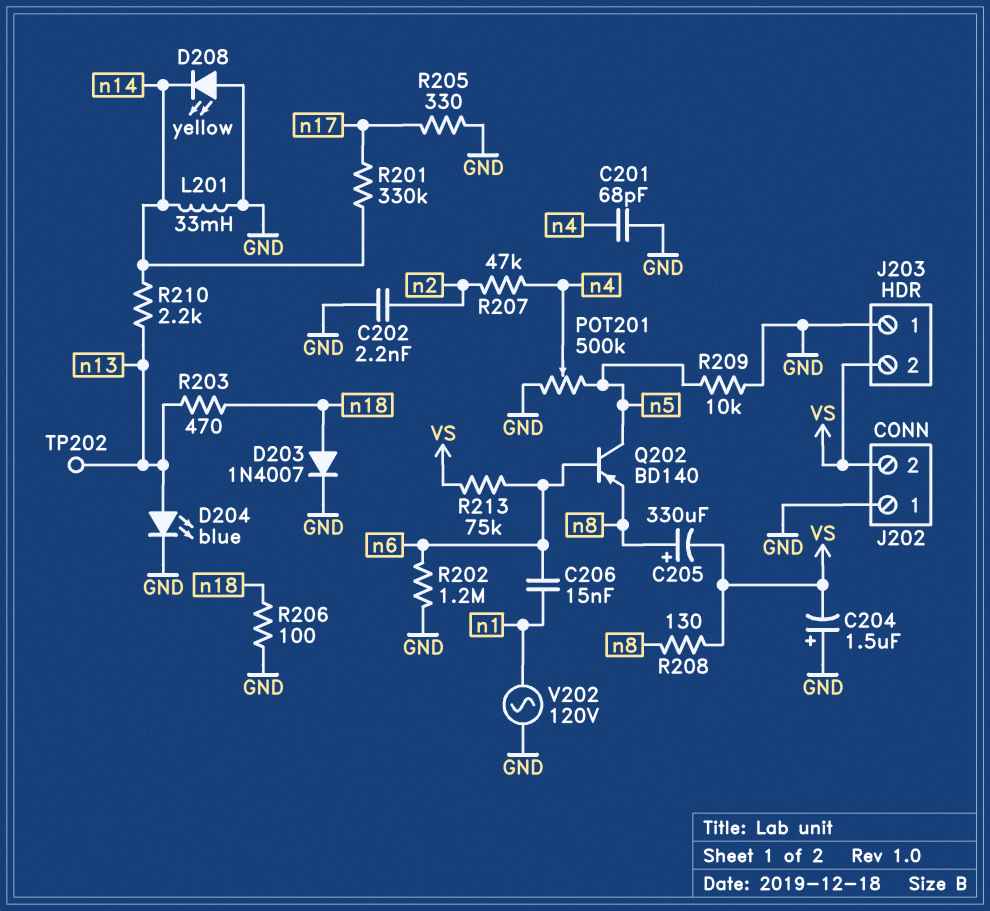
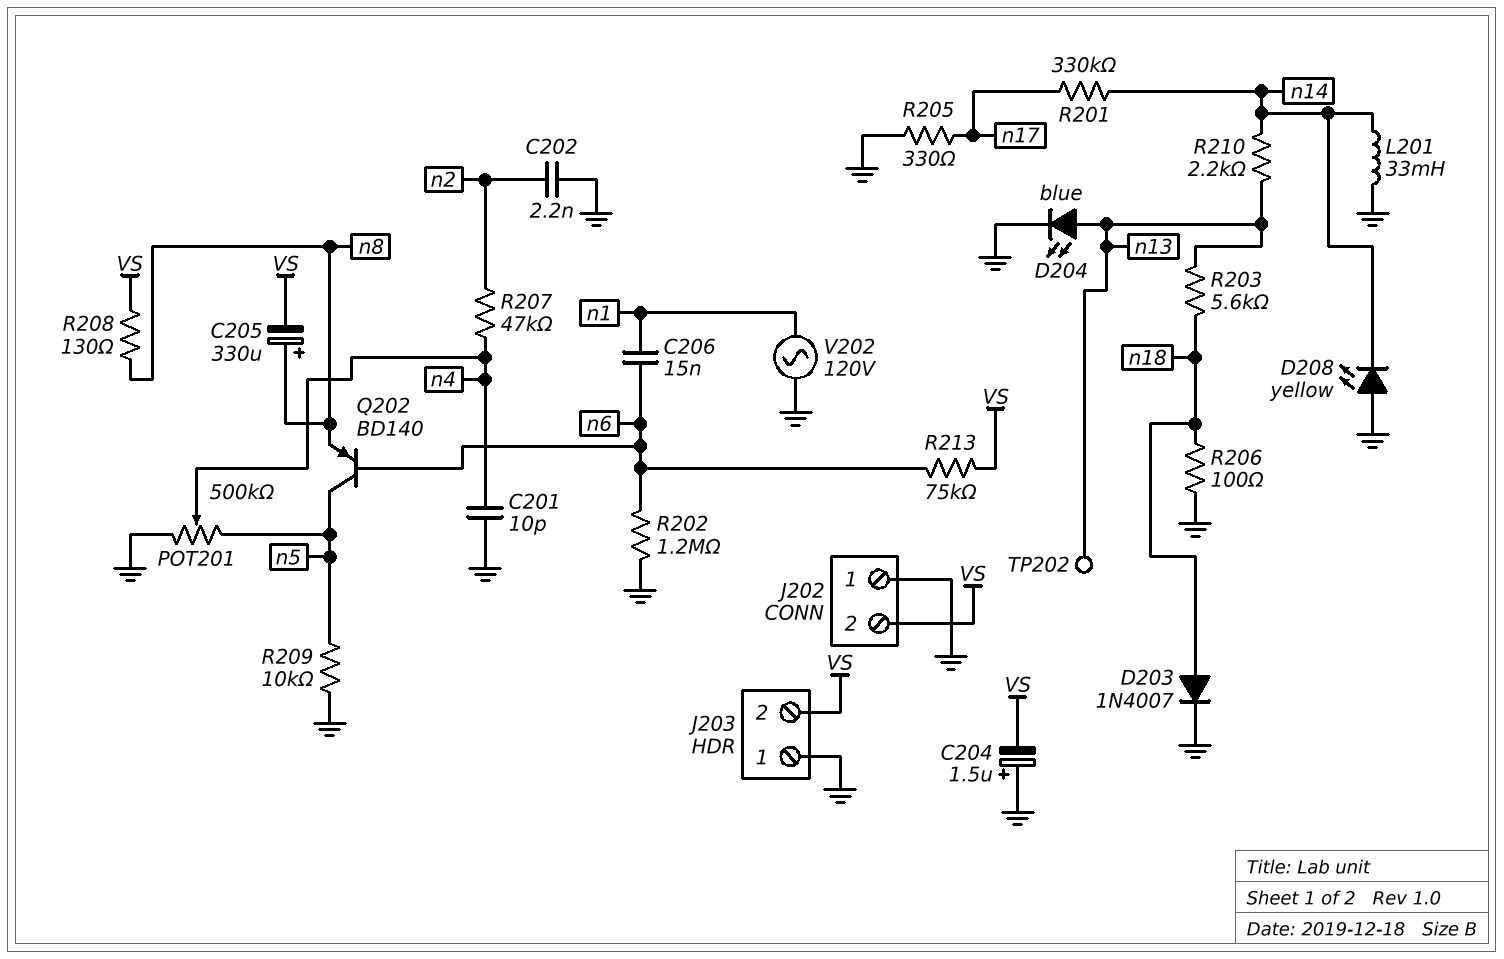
C201: 68pF (GND, n4) -> 10pF (GND, n4)
R203: 470 (n13, n18) -> 5.6k (n13, n18)

